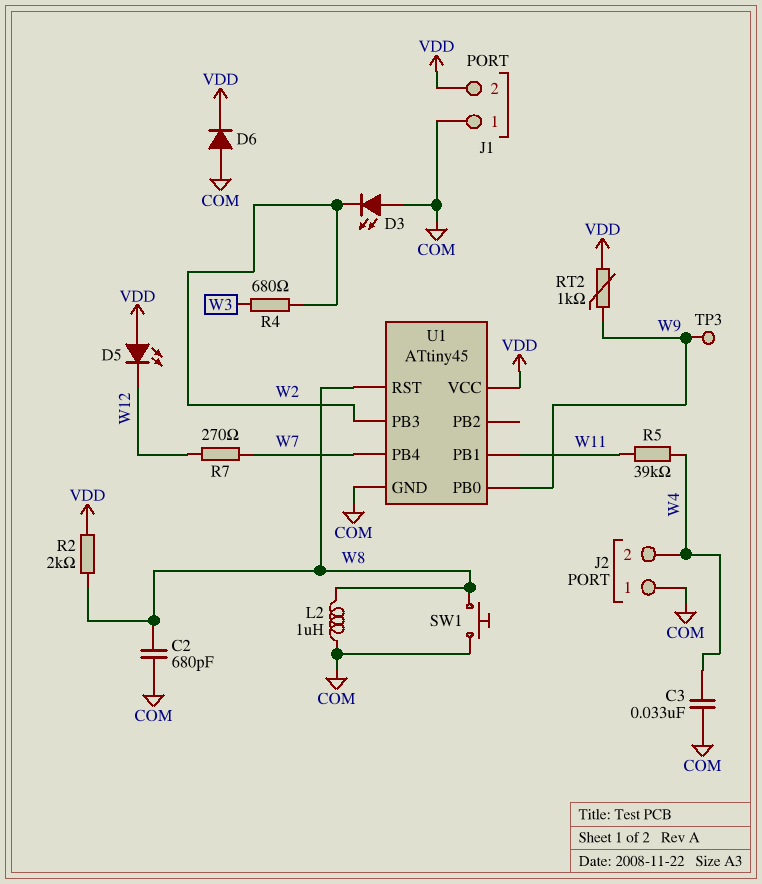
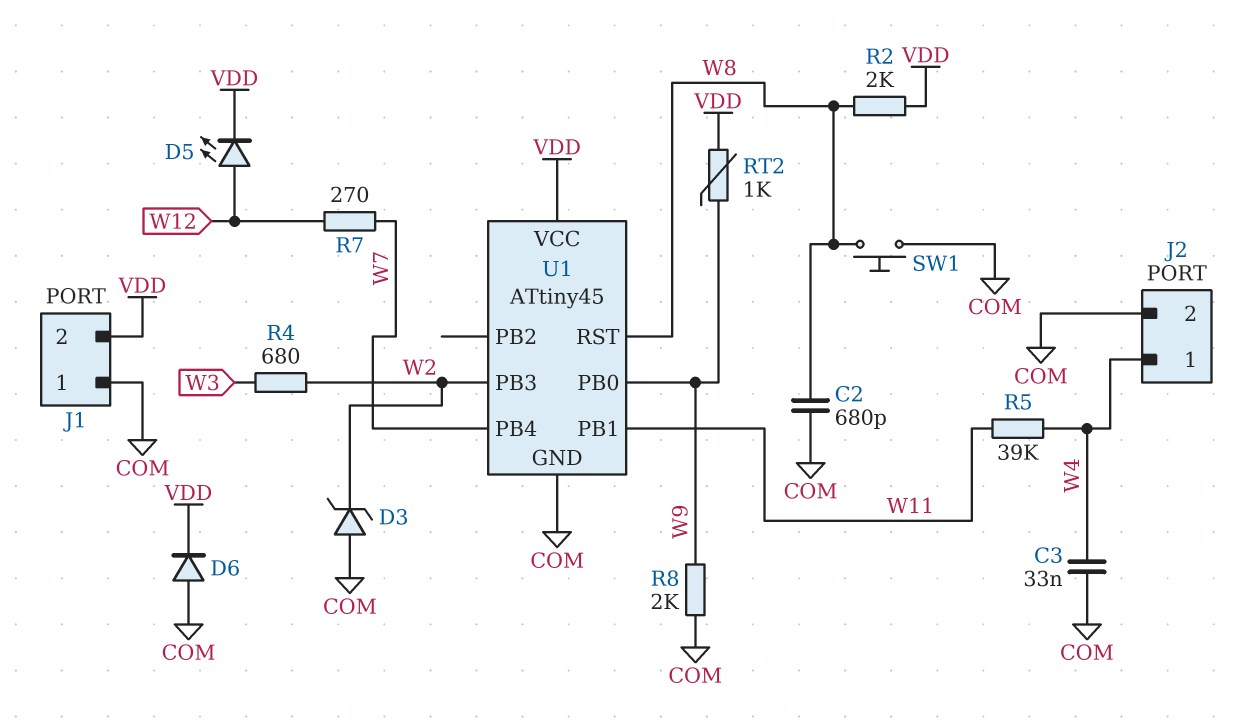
D3: LED (A COM, K W2) -> zener (A COM, K W2)
D5: LED (A VDD, K W12) -> LED (A W12, K VDD)
J2 pin 1: COM -> W4
J2 pin 2: W4 -> COM
L2: 1uH (COM, W8) -> none
R8: none -> 2k (COM, W9)
TP3: test point (W9) -> none

